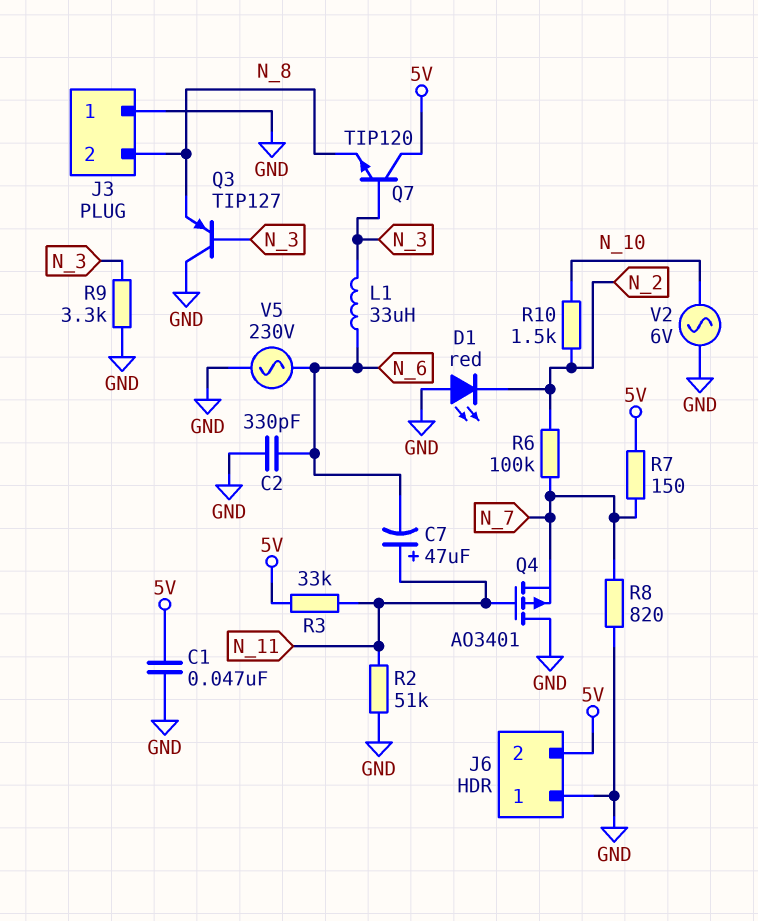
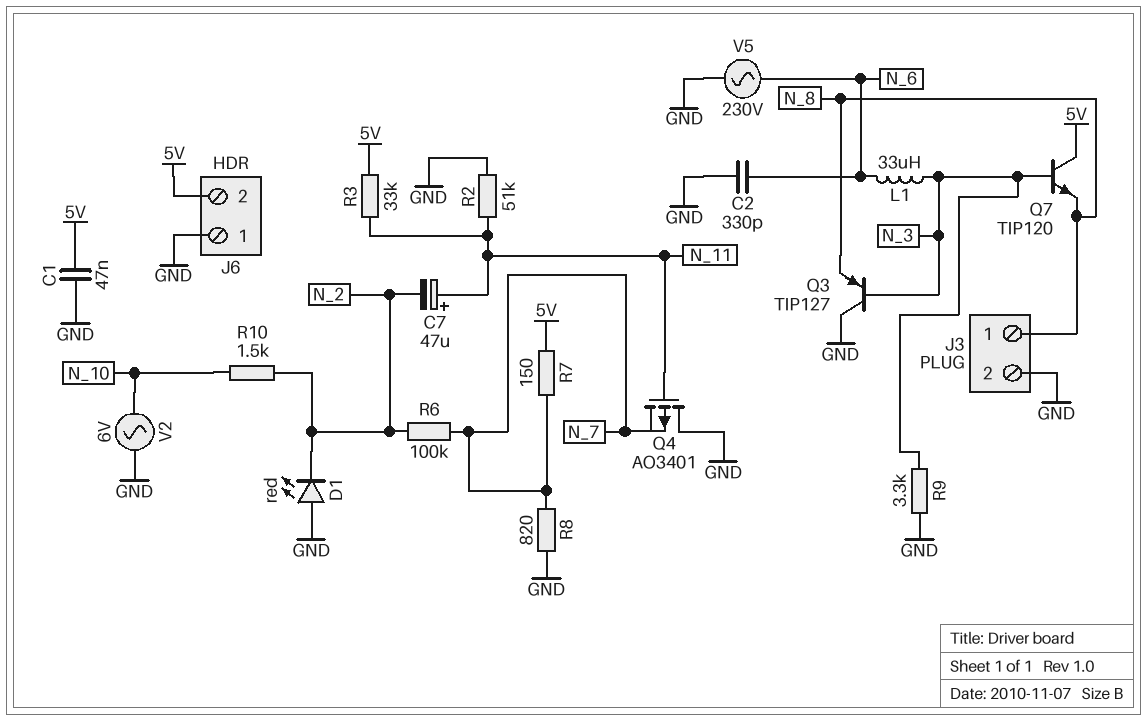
C7: 47uF (plus N_11, minus N_6) -> 47uF (plus N_11, minus N_2)
J3 pin 1: GND -> N_8
J3 pin 2: N_8 -> GND

